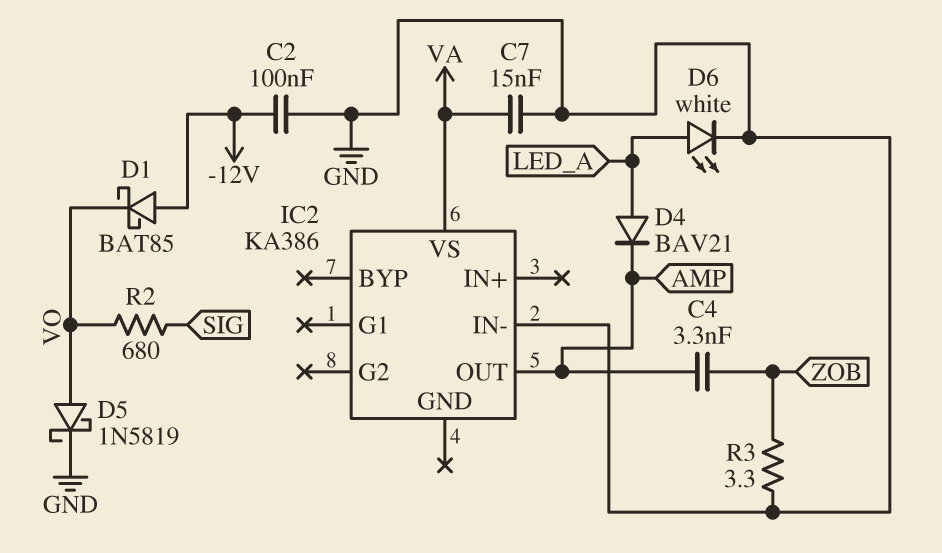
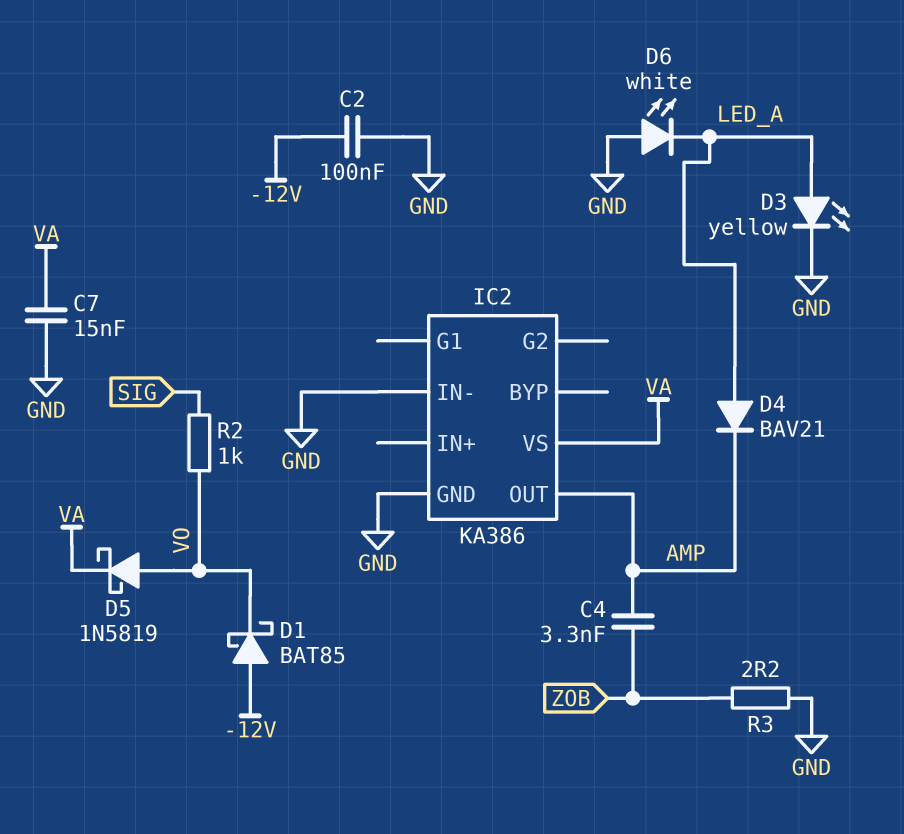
D3: none -> LED yellow (A LED_A, K GND)
D5: schottky 1N5819 (A VO, K GND) -> schottky 1N5819 (A VO, K VA)
D6: LED white (A LED_A, K GND) -> LED white (A GND, K LED_A)
IC2 pin GND: none -> GND
R2: 680 (SIG, VO) -> 1k (SIG, VO)
R3: 3.3 (GND, ZOB) -> 2.2 (GND, ZOB)

